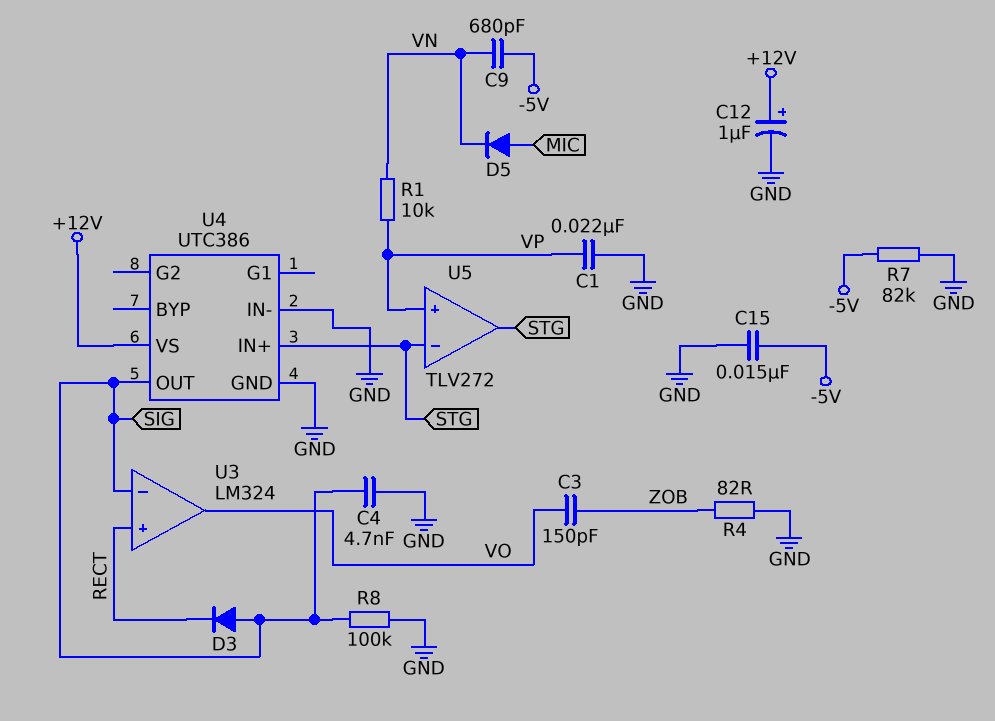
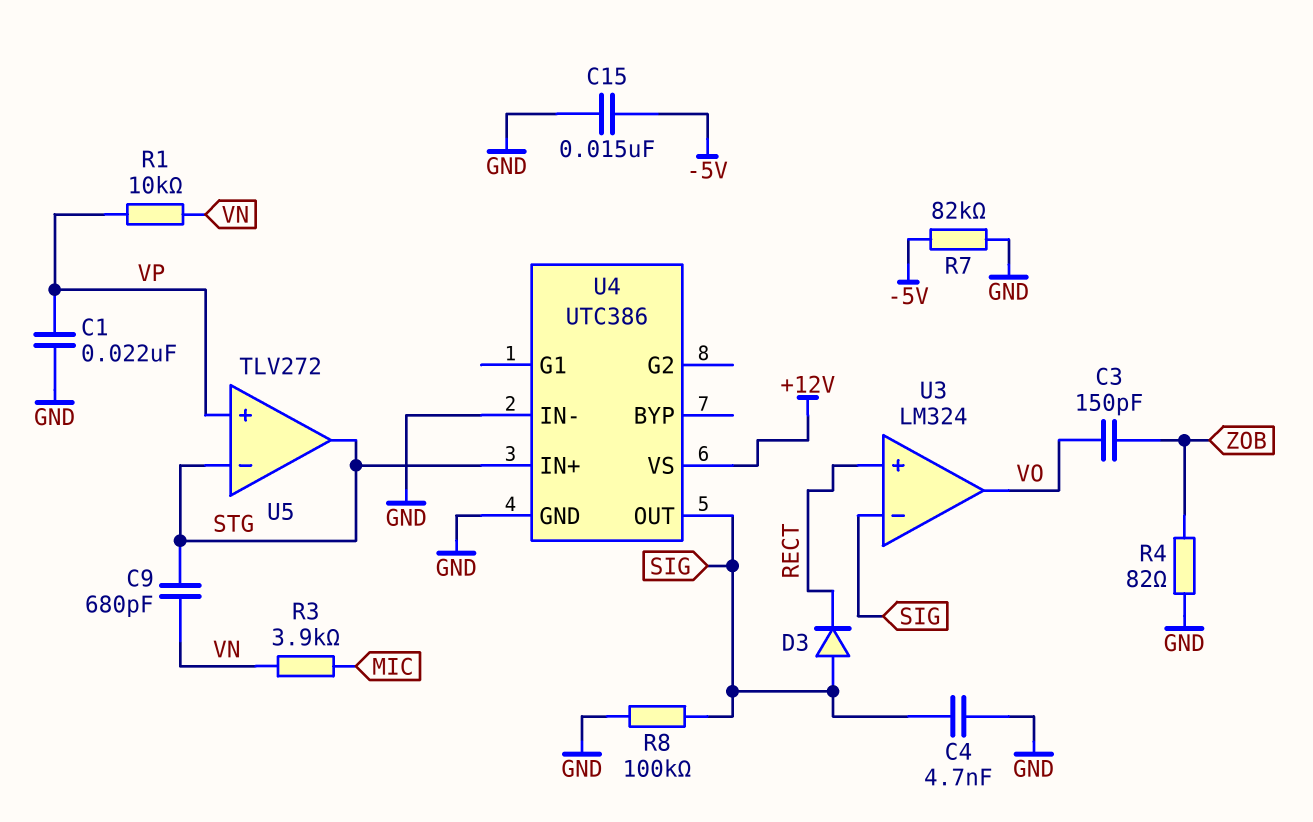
C9: 680pF (-5V, VN) -> 680pF (STG, VN)
C12: 1uF (plus +12V, minus GND) -> none
D5: diode (A MIC, K VN) -> none
R3: none -> 3.9k (MIC, VN)

